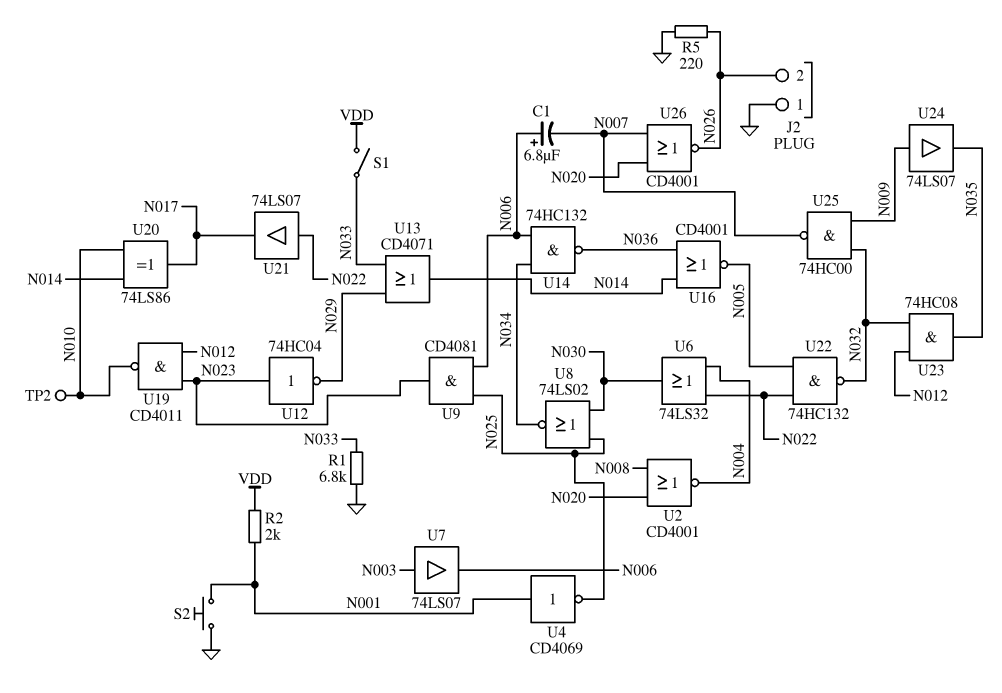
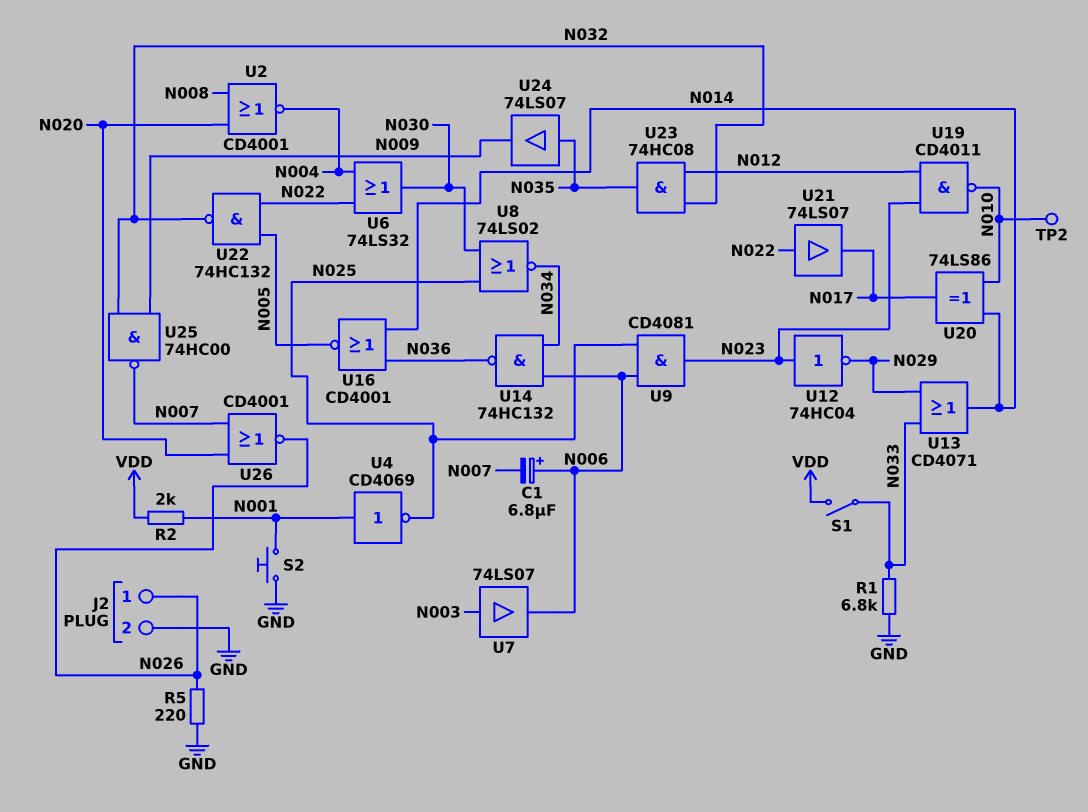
J2 pin 1: GND -> N026
J2 pin 2: N026 -> GND
U24: buffer 74LS07 (in N009, out N035) -> buffer 74LS07 (in N035, out N009)

